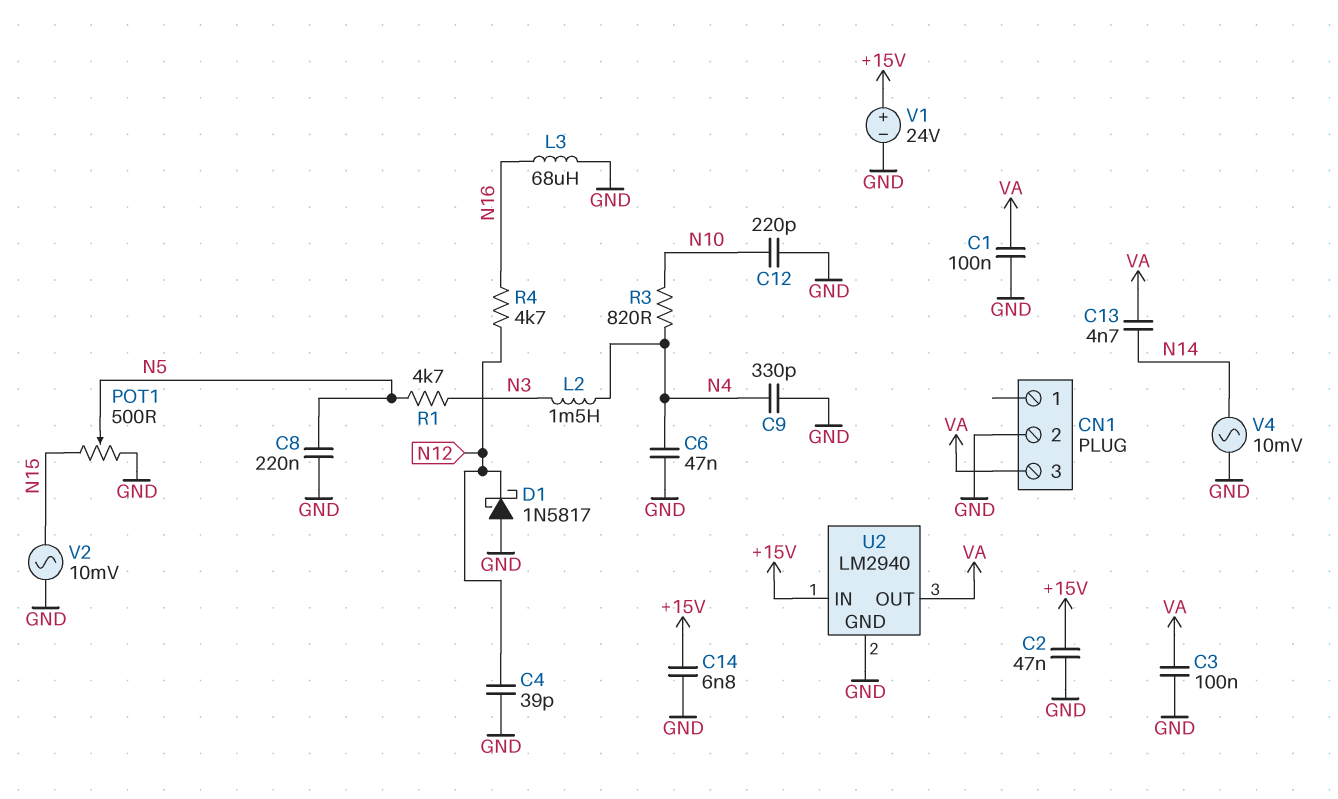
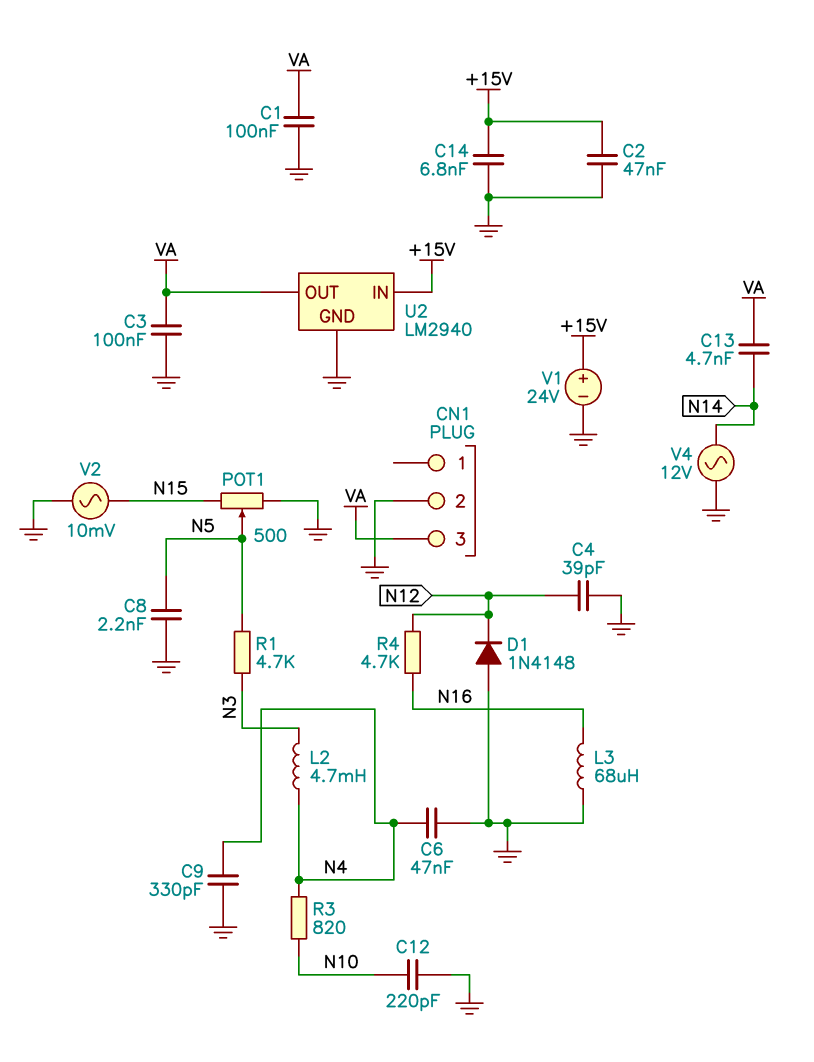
C8: 220nF (GND, N5) -> 2.2nF (GND, N5)
D1: schottky 1N5817 (A GND, K N12) -> diode 1N4148 (A GND, K N12)
L2: 1.5mH (N3, N4) -> 4.7mH (N3, N4)
V4: AC 10mV (GND, N14) -> AC 12V (GND, N14)

